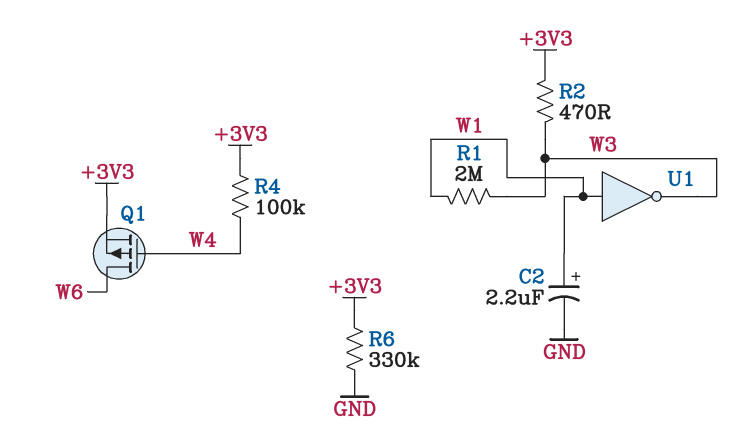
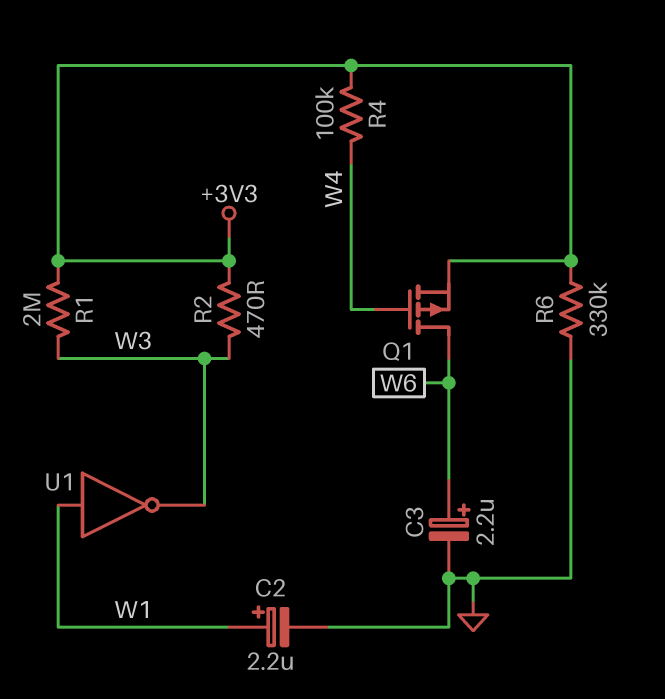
C3: none -> 2.2uF (plus W6, minus GND)
R1: 2M (W1, W3) -> 2M (+3V3, W3)

